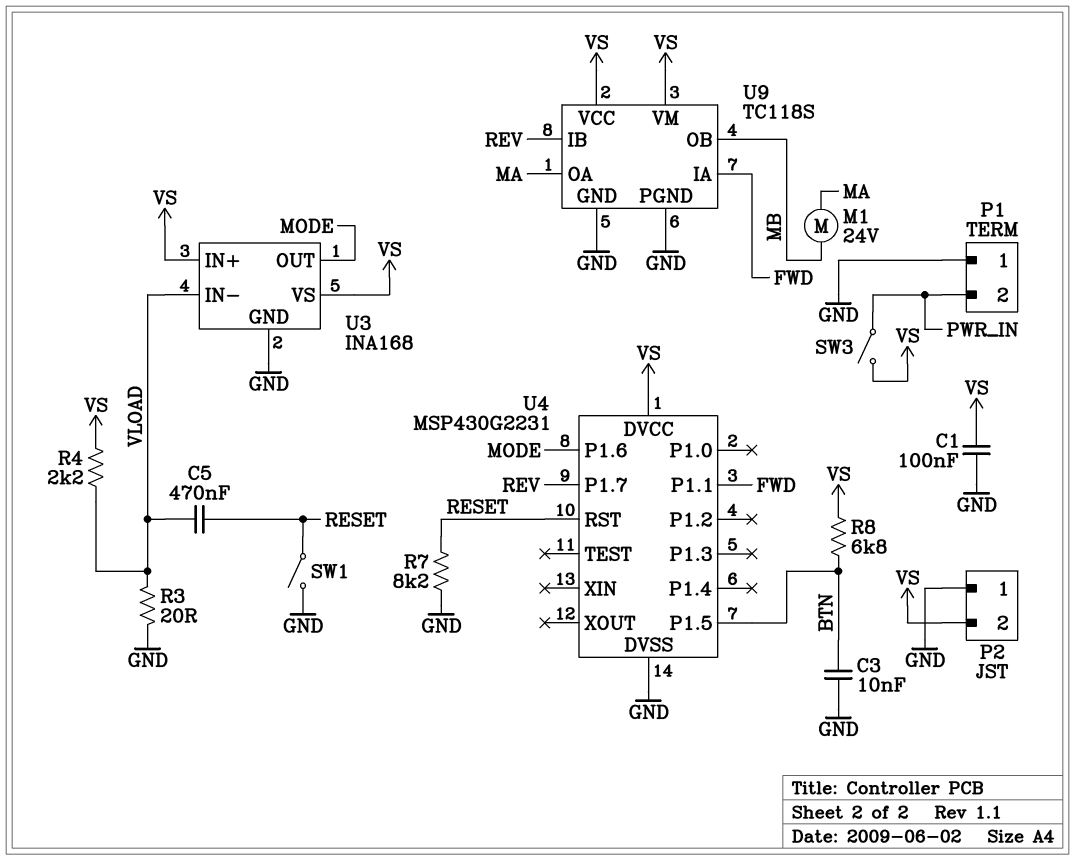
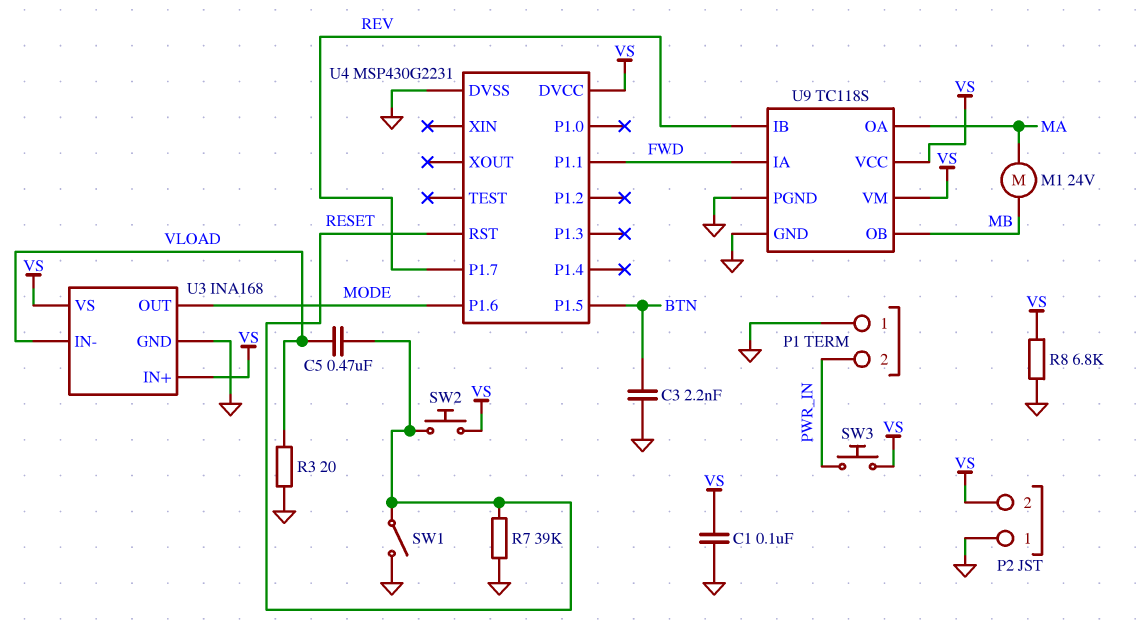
C3: 10nF (BTN, GND) -> 2.2nF (BTN, GND)
R4: 2.2k (VLOAD, VS) -> none
R7: 8.2k (GND, RESET) -> 39k (GND, RESET)
R8: 6.8k (BTN, VS) -> 6.8k (GND, VS)
SW2: none -> button (RESET, VS)
SW3: switch (PWR_IN, VS) -> button (PWR_IN, VS)

